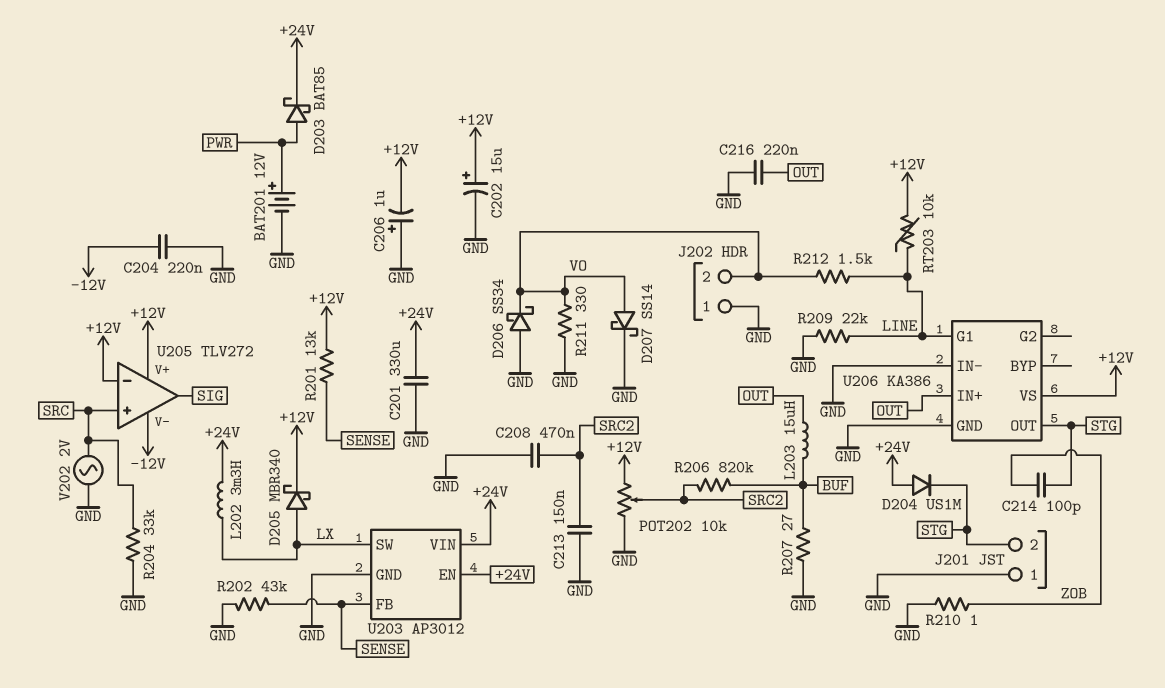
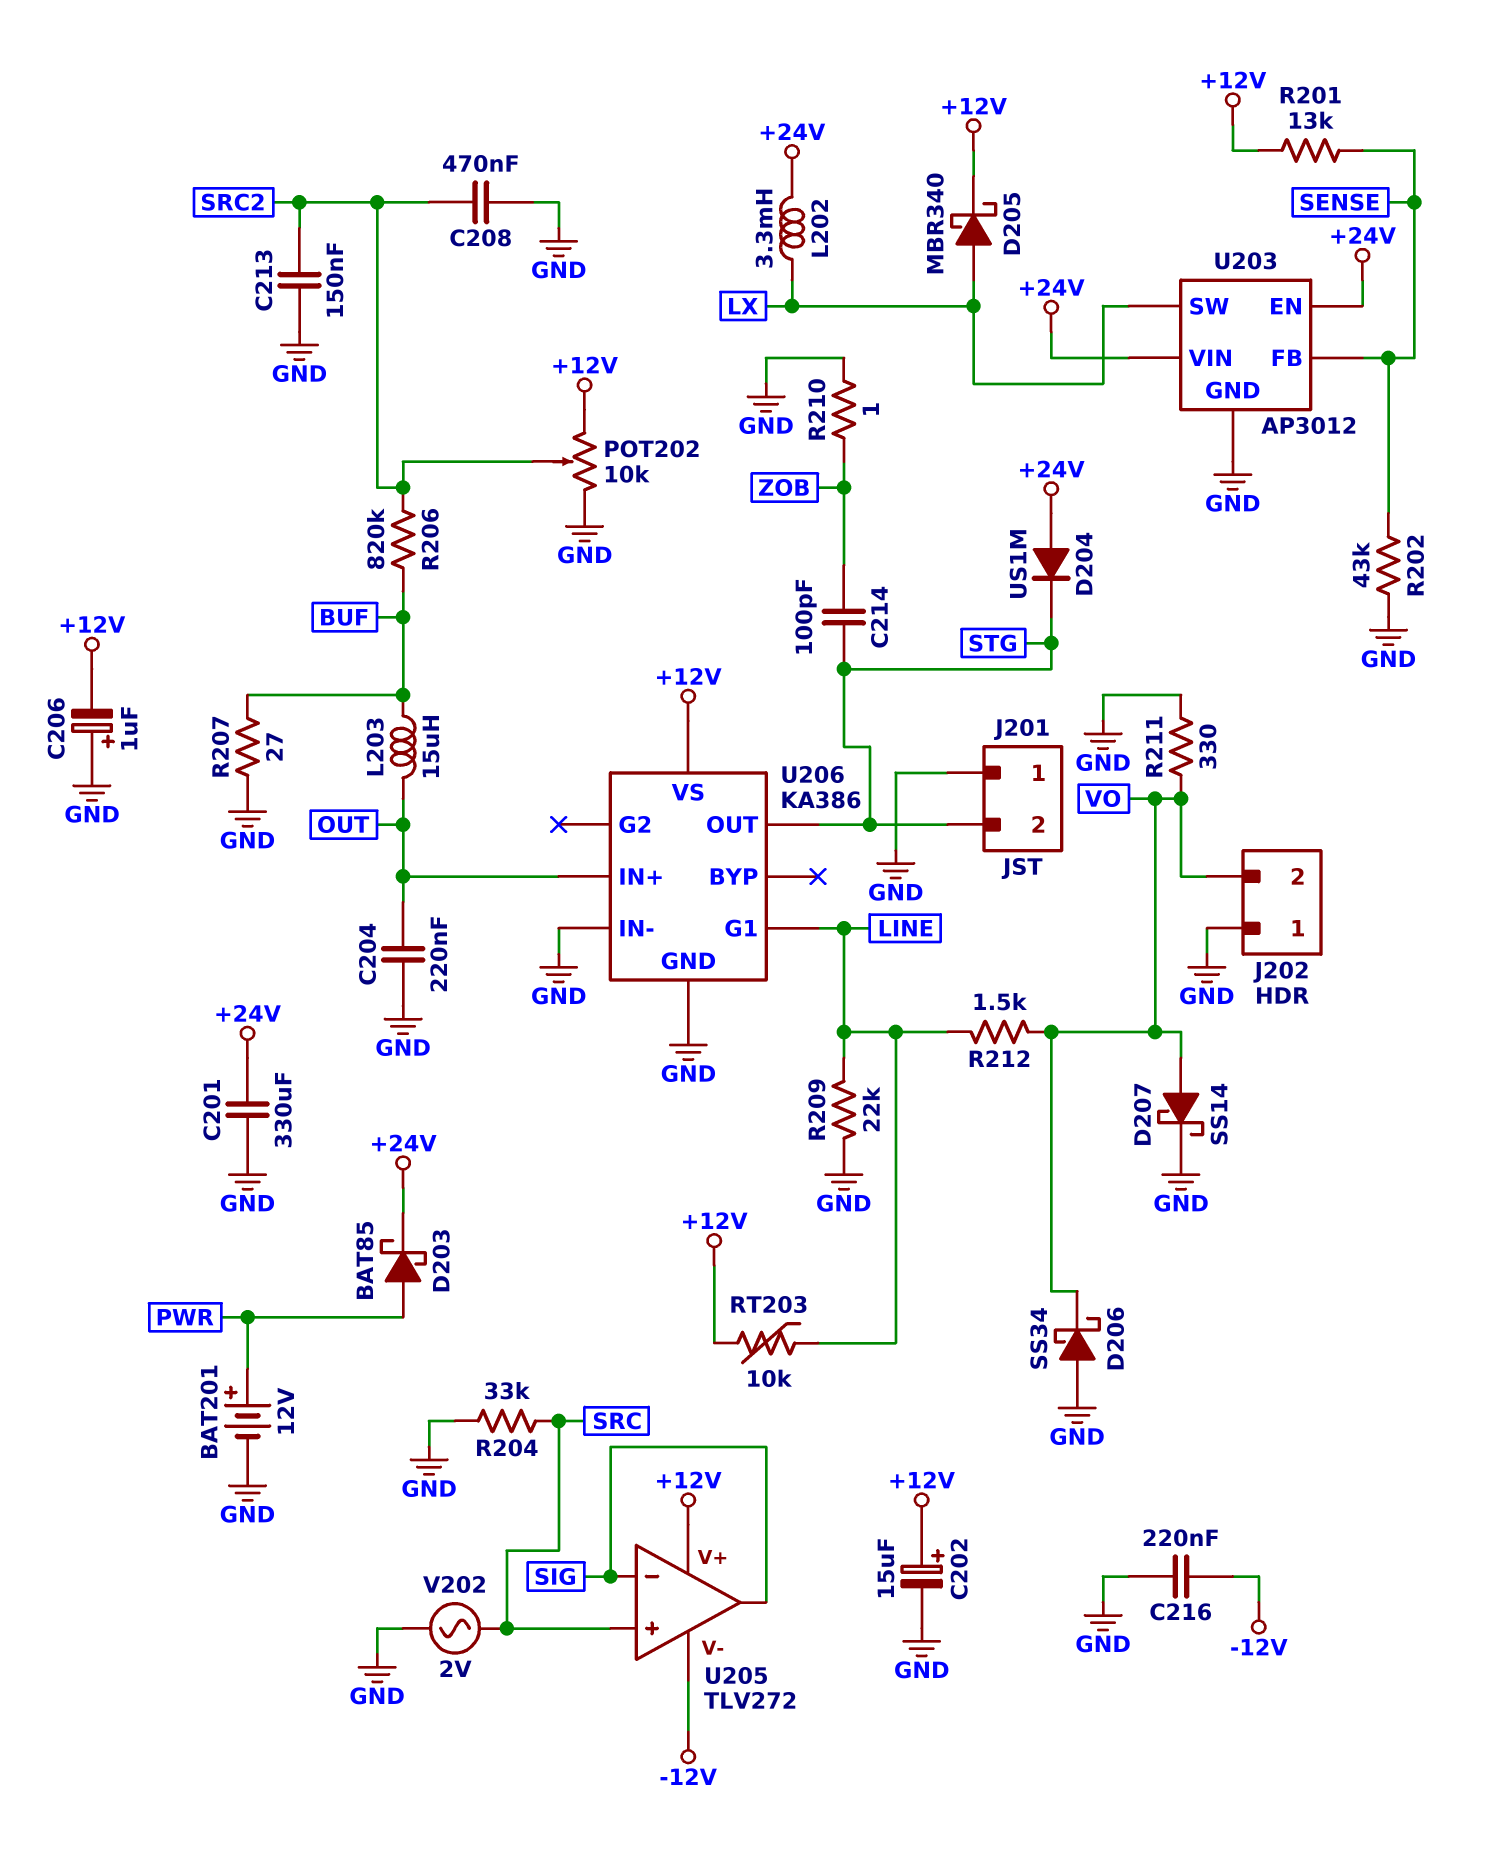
C204: 220nF (-12V, GND) -> 220nF (GND, OUT)
C216: 220nF (GND, OUT) -> 220nF (-12V, GND)
U205 pin in-: +12V -> SIG

